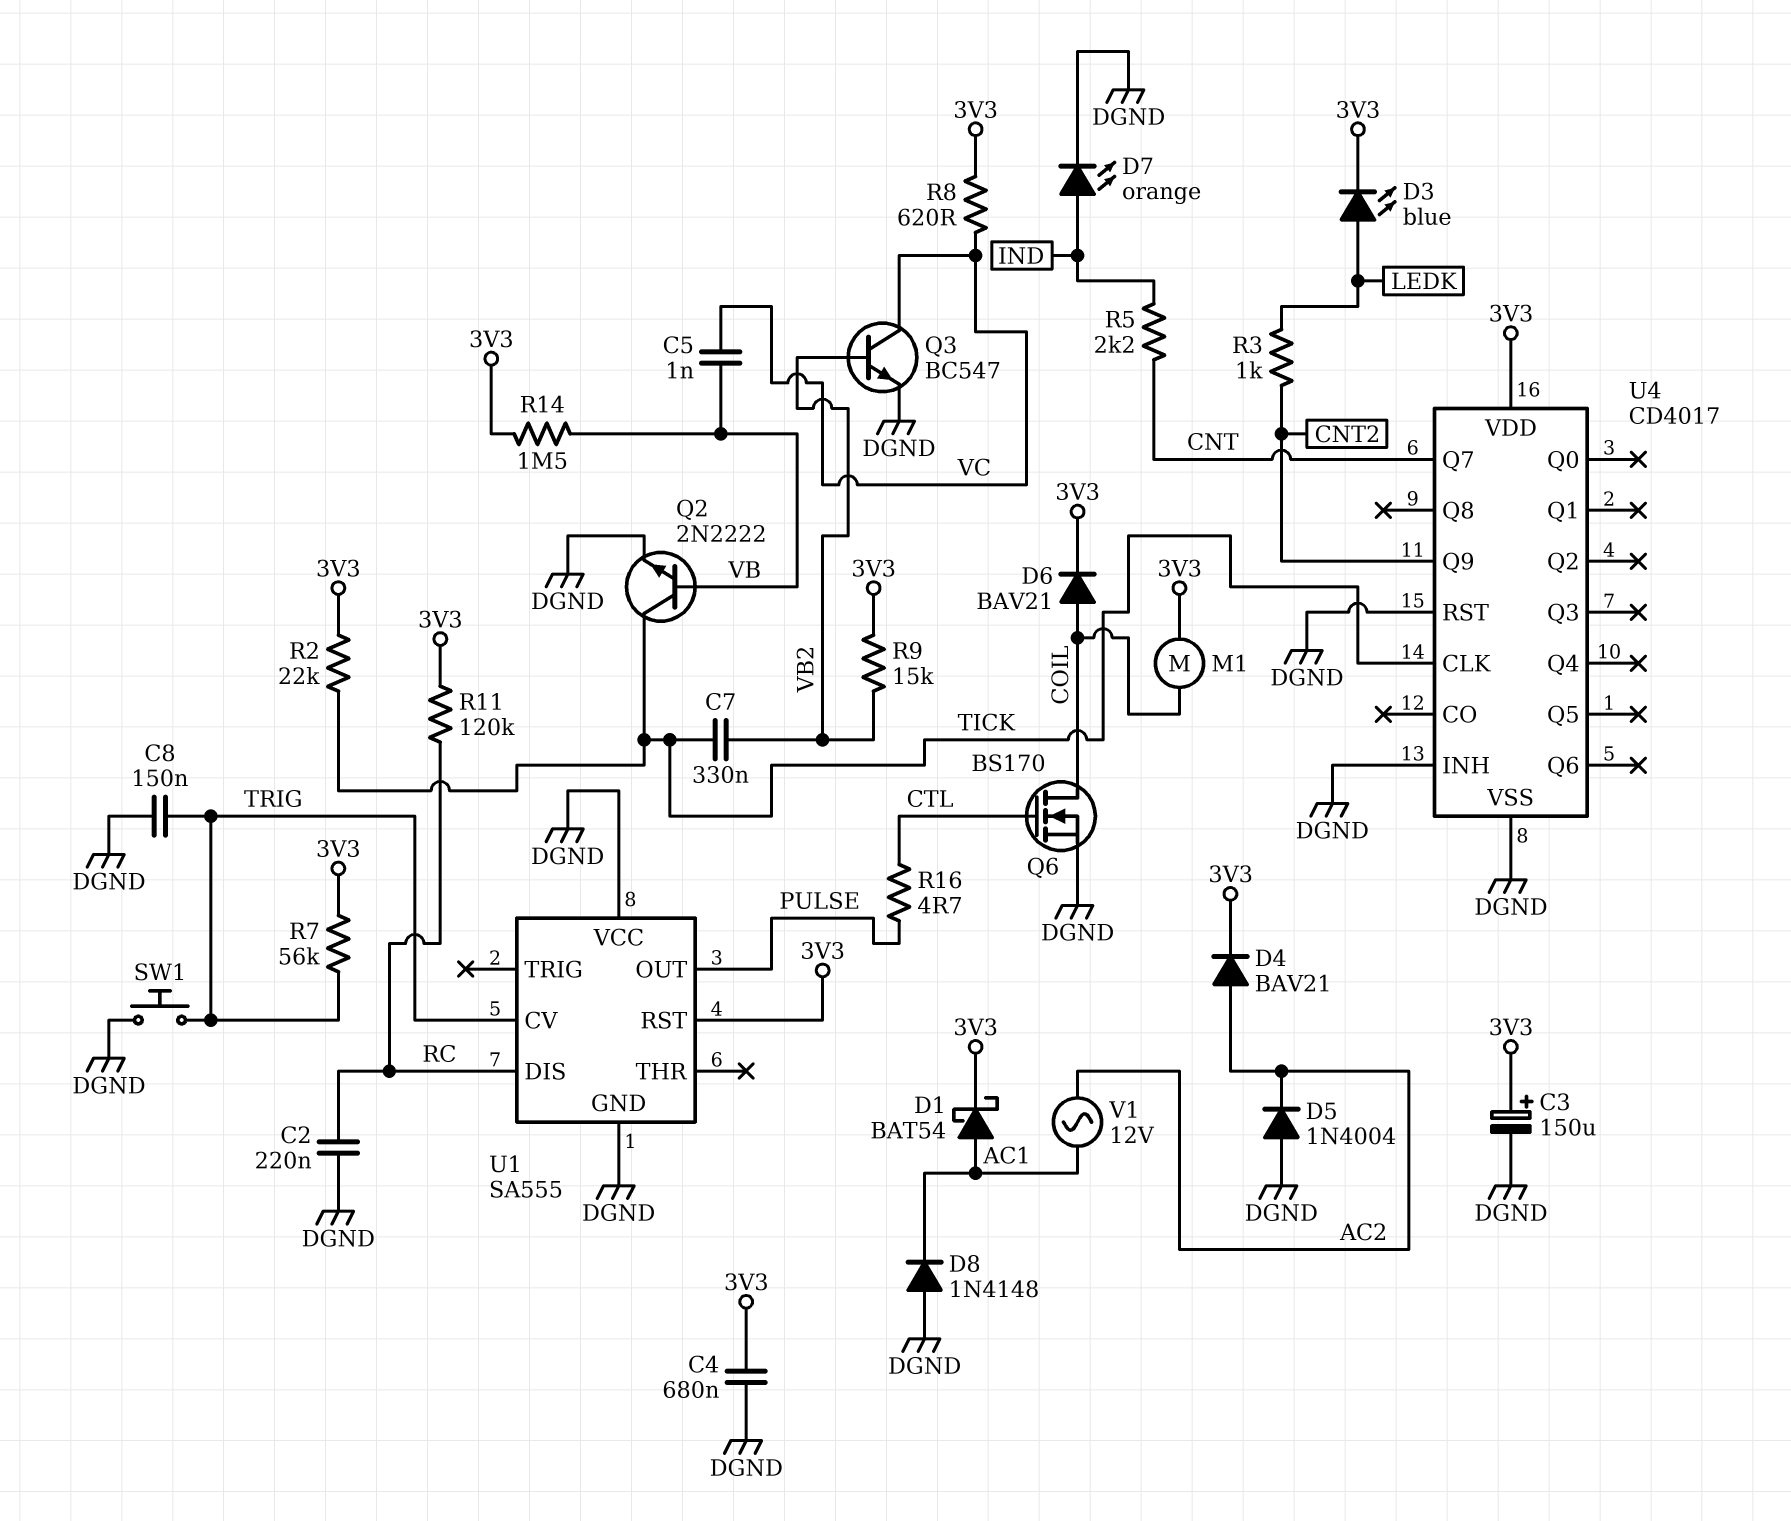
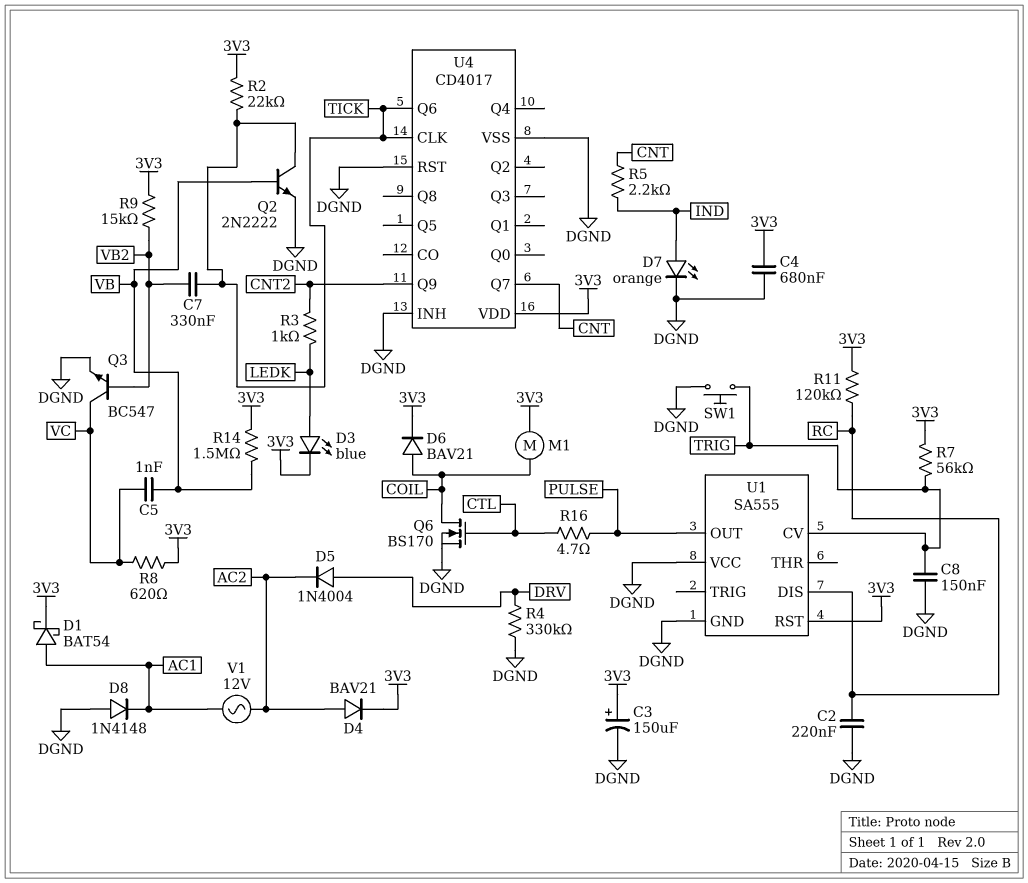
D5: diode 1N4004 (A DGND, K AC2) -> diode 1N4004 (A DRV, K AC2)
R4: none -> 330k (DGND, DRV)
U4 pin Q6: none -> TICK

